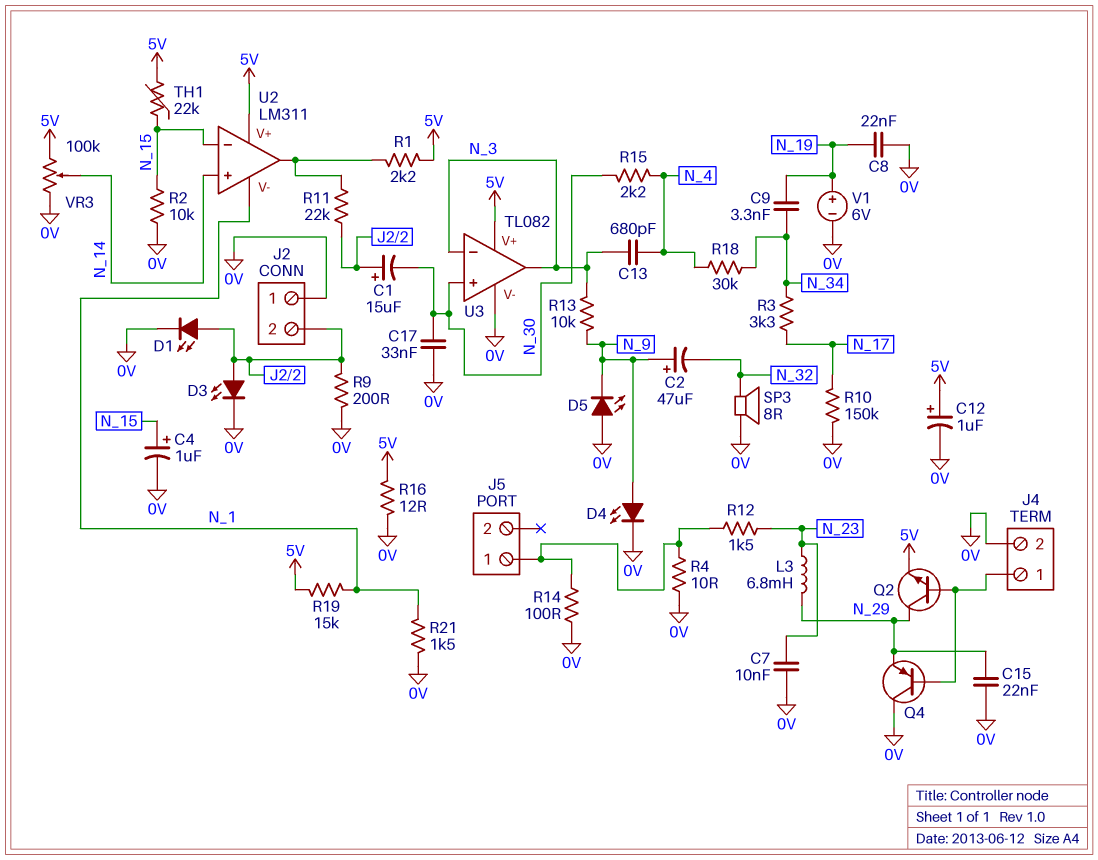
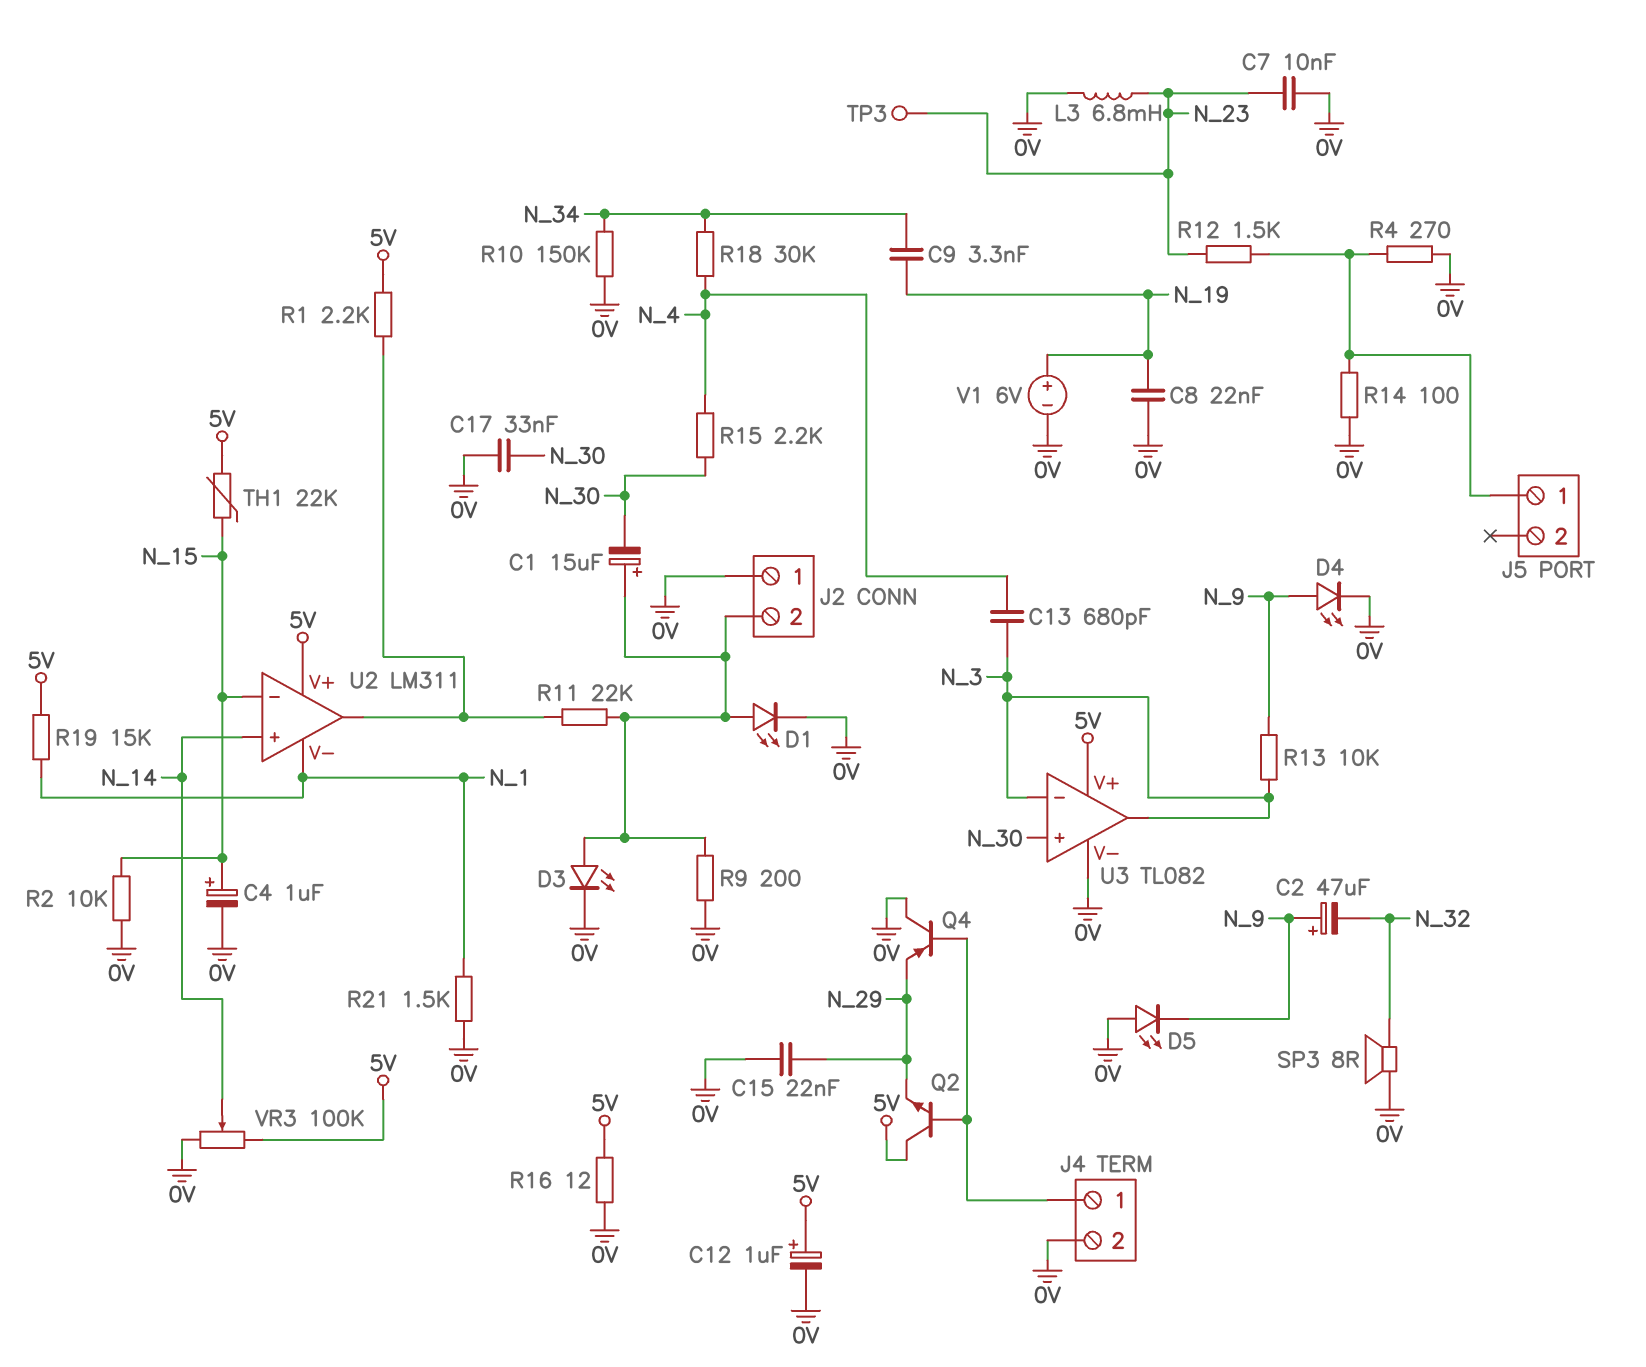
L3: 6.8mH (N_23, N_29) -> 6.8mH (0V, N_23)
Q2: NPN (B J4/1, C N_29, E 5V) -> NPN (B J4/1, C 5V, E N_29)
R3: 3.3k (N_17, N_34) -> none
R4: 10 (0V, J5/1) -> 270 (0V, J5/1)
R10: 150k (0V, N_17) -> 150k (0V, N_34)
TP3: none -> test point (N_23)

